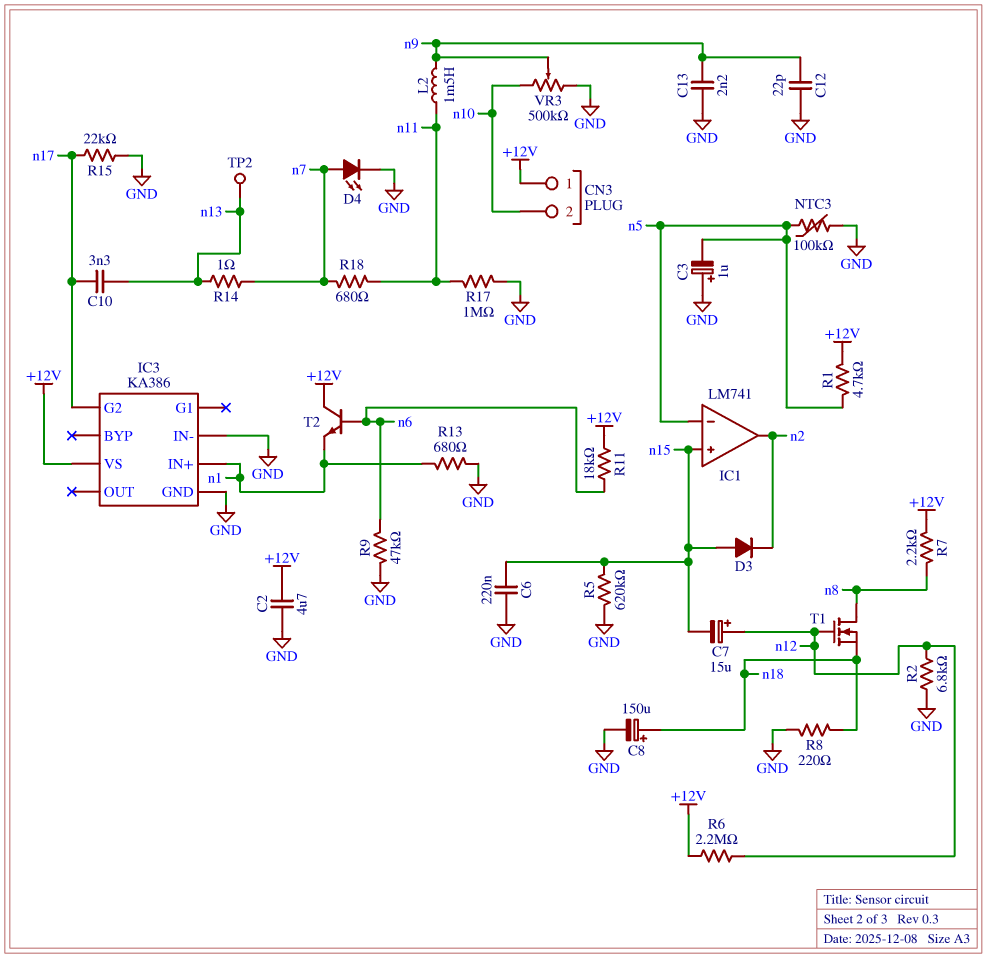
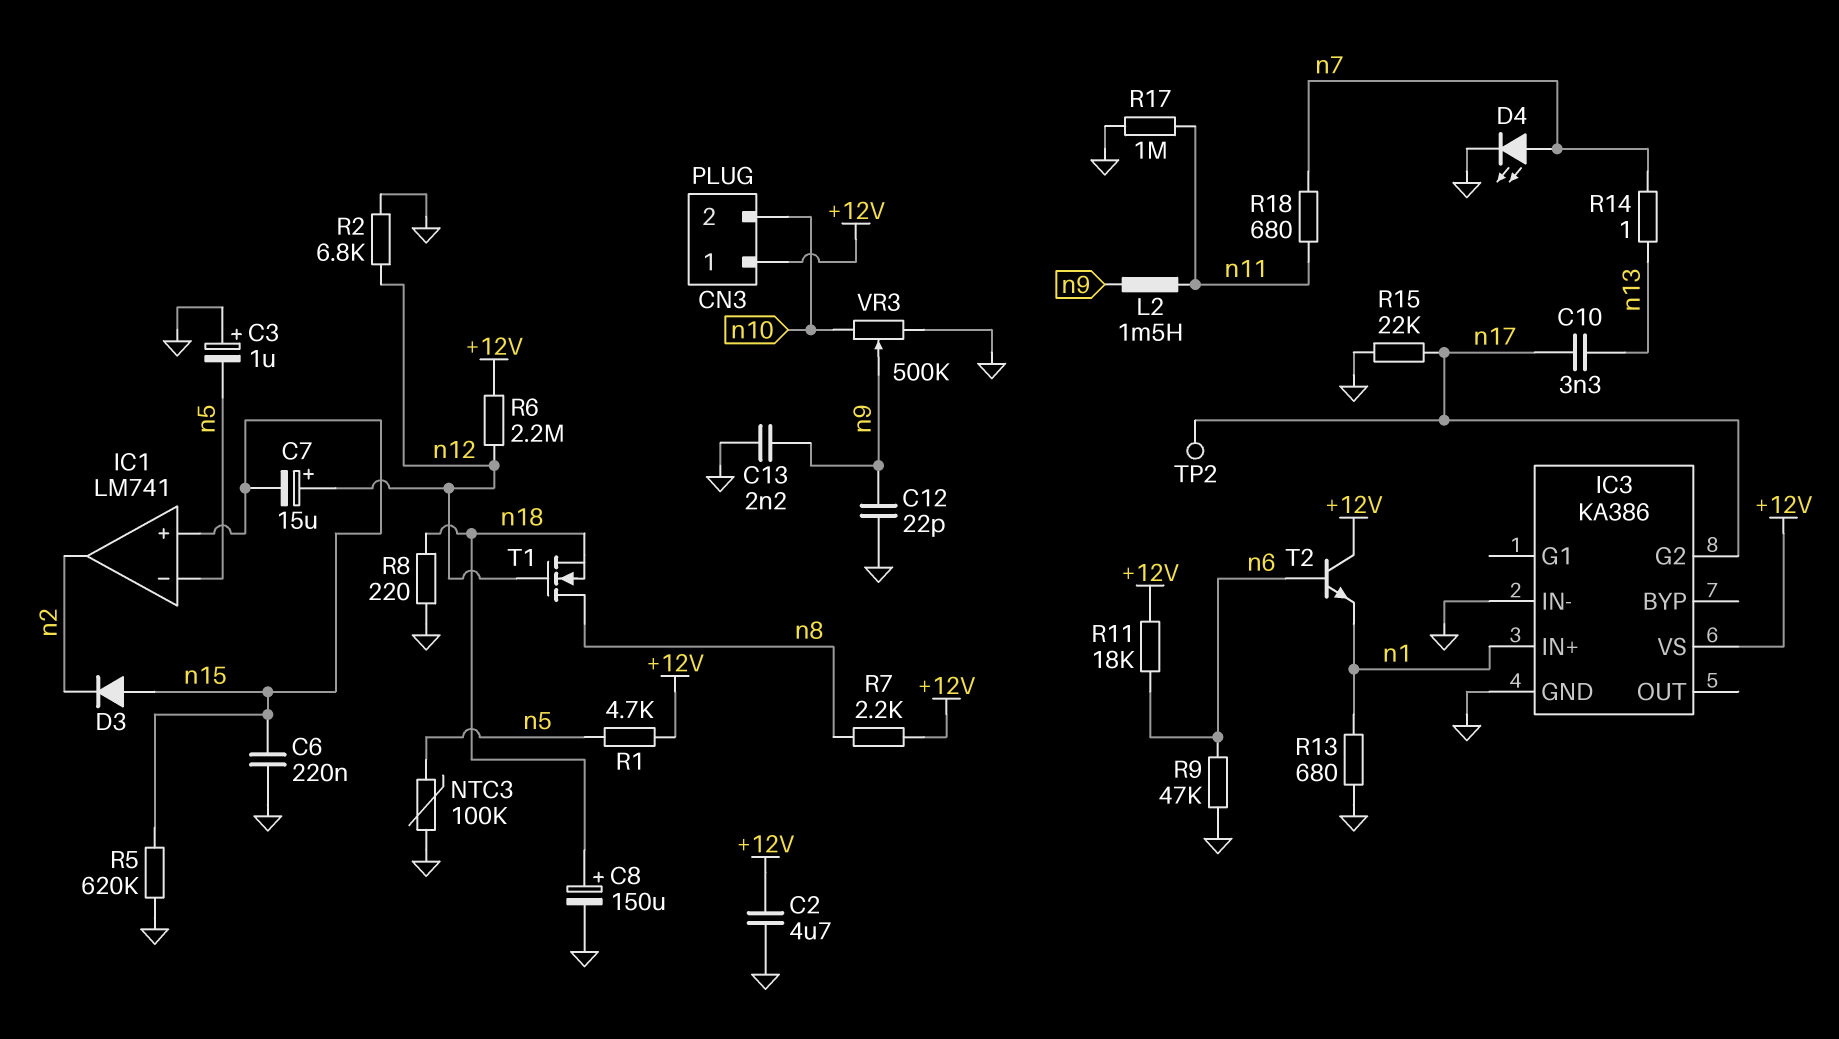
TP2: test point (n13) -> test point (n17)

